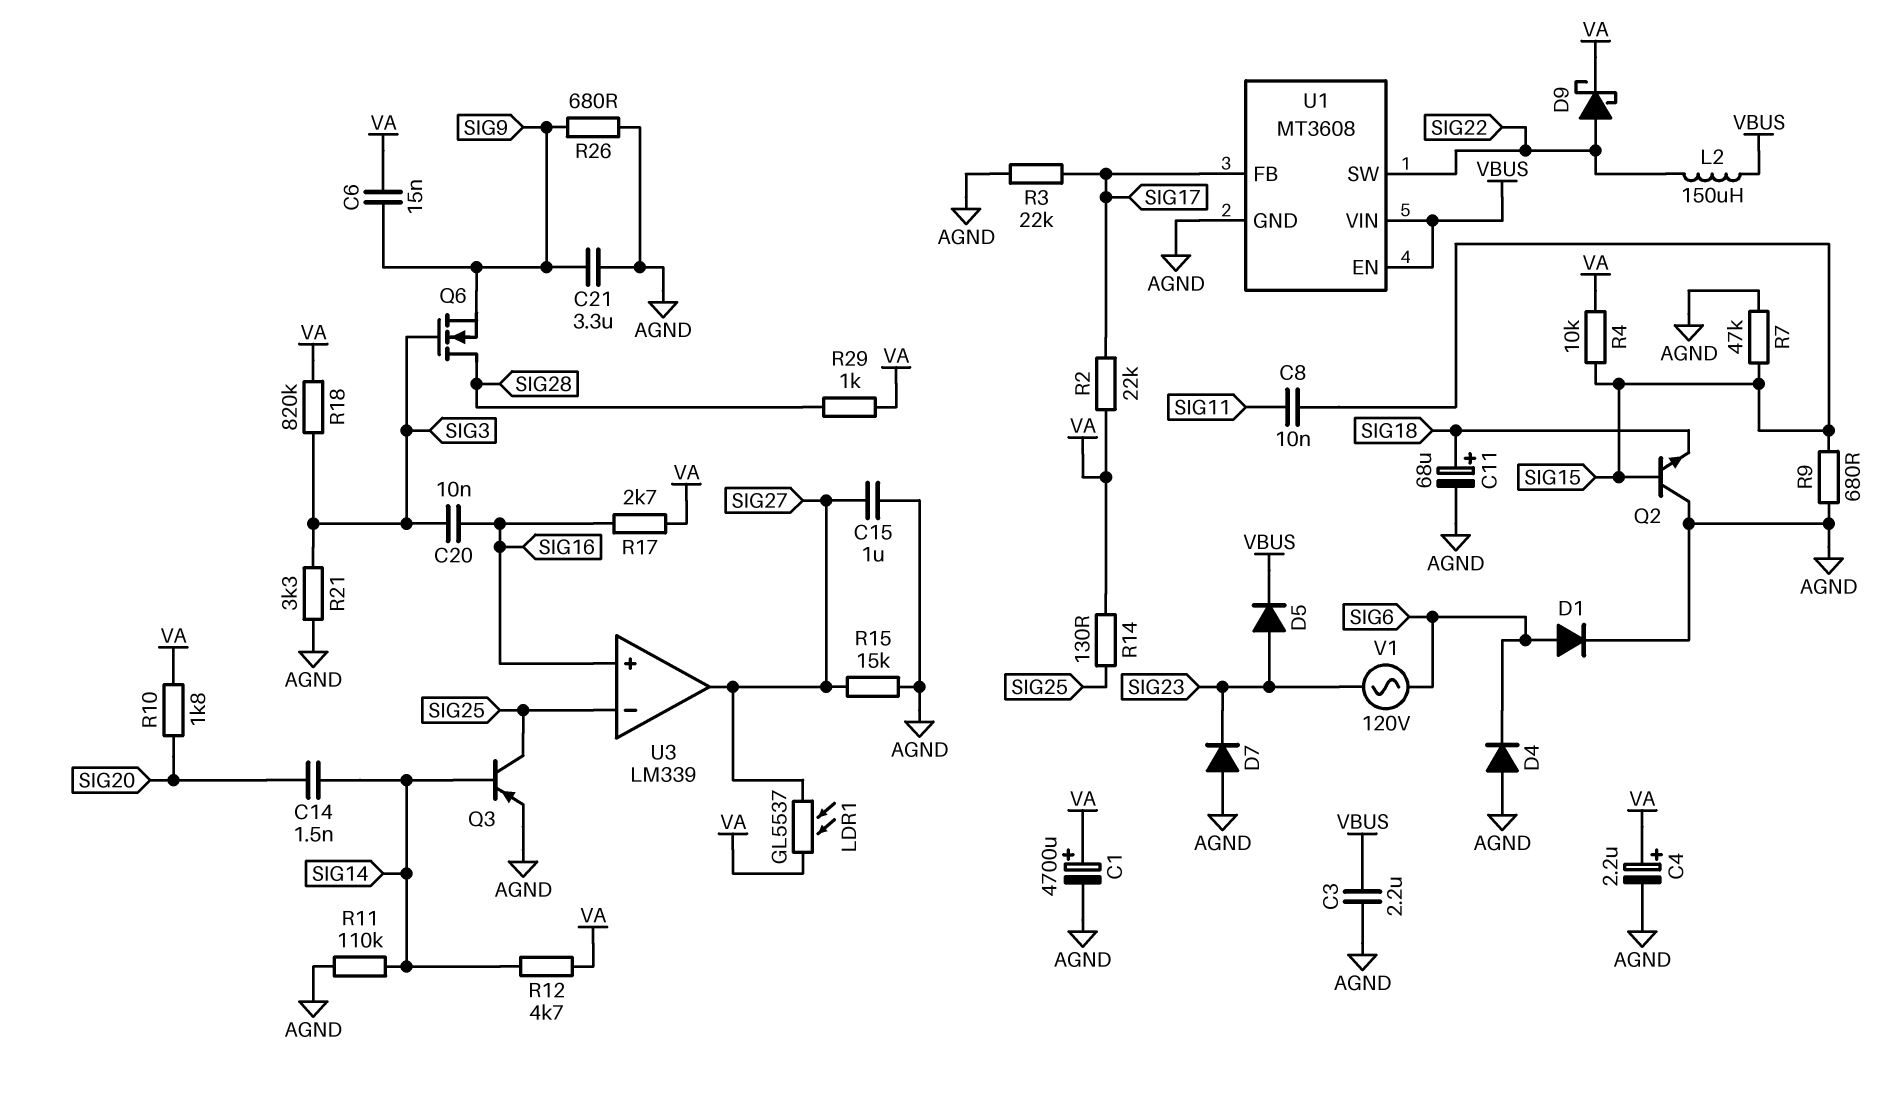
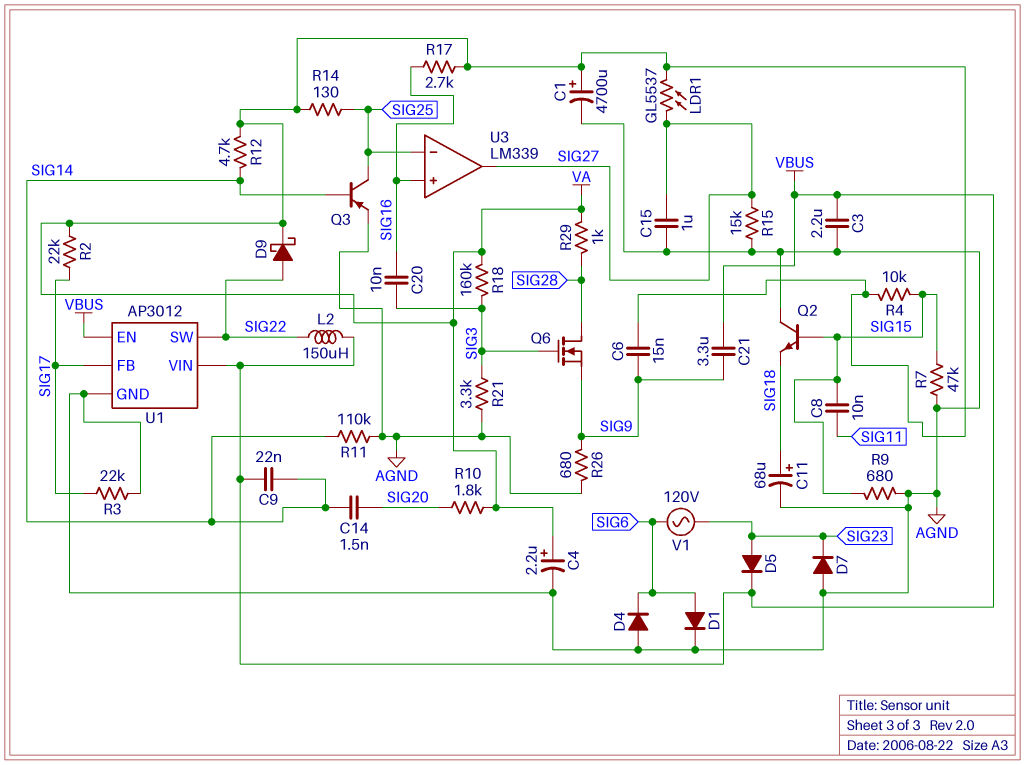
C9: none -> 22nF (SIG14, VBUS)
C21: 3.3uF (AGND, SIG9) -> 3.3uF (SIG9, VBUS)
R18: 820k (SIG3, VA) -> 160k (SIG3, VA)
U1: MT3608 -> AP3012

